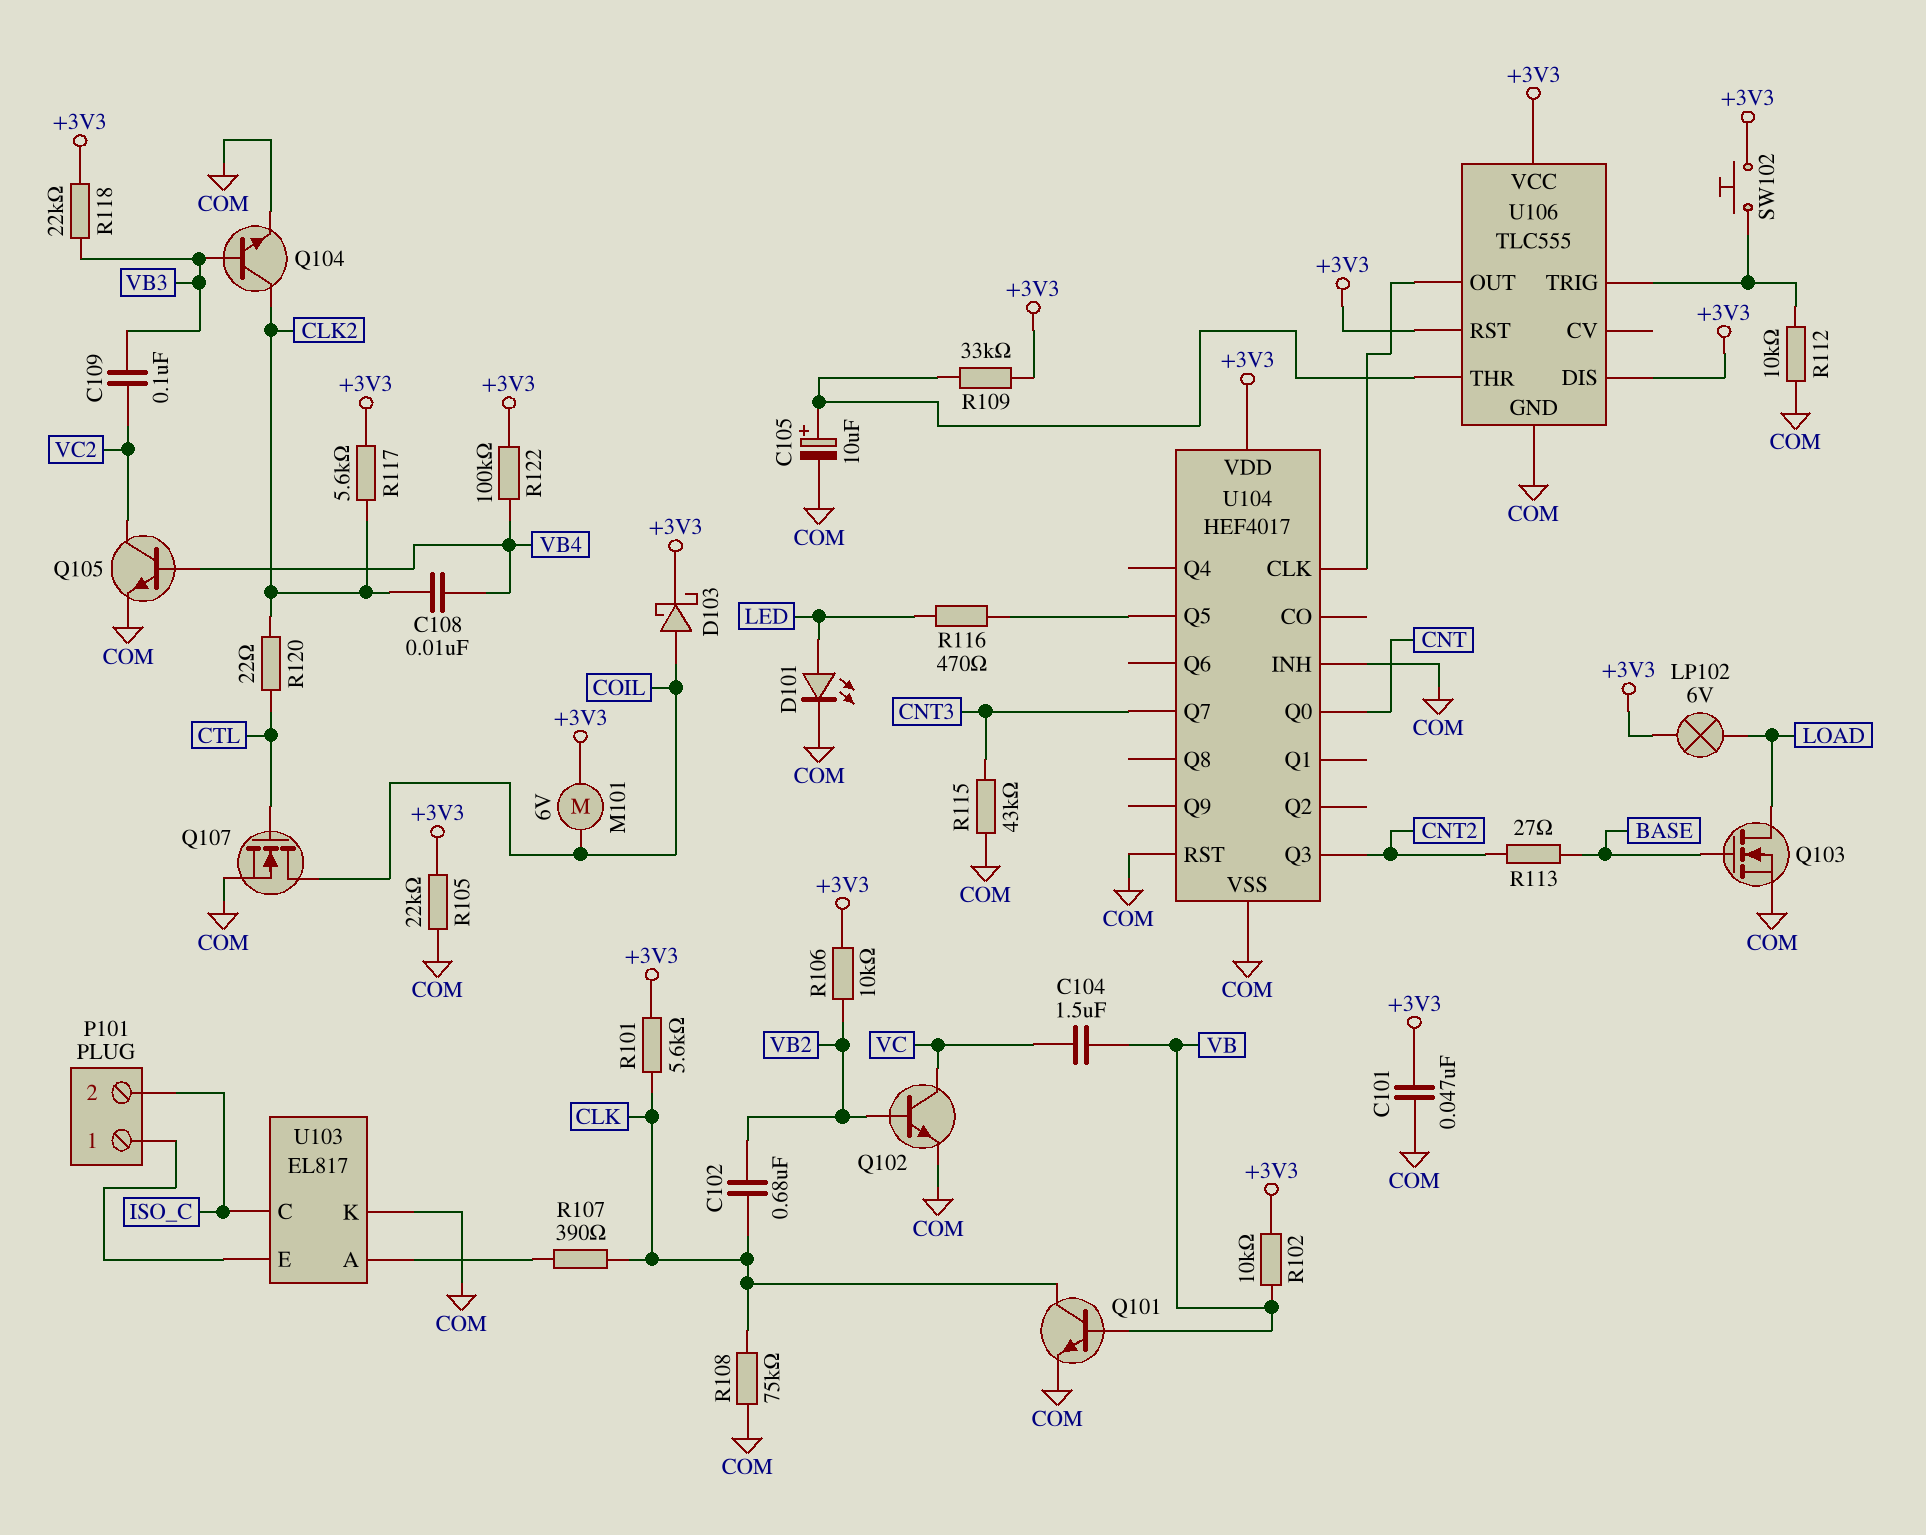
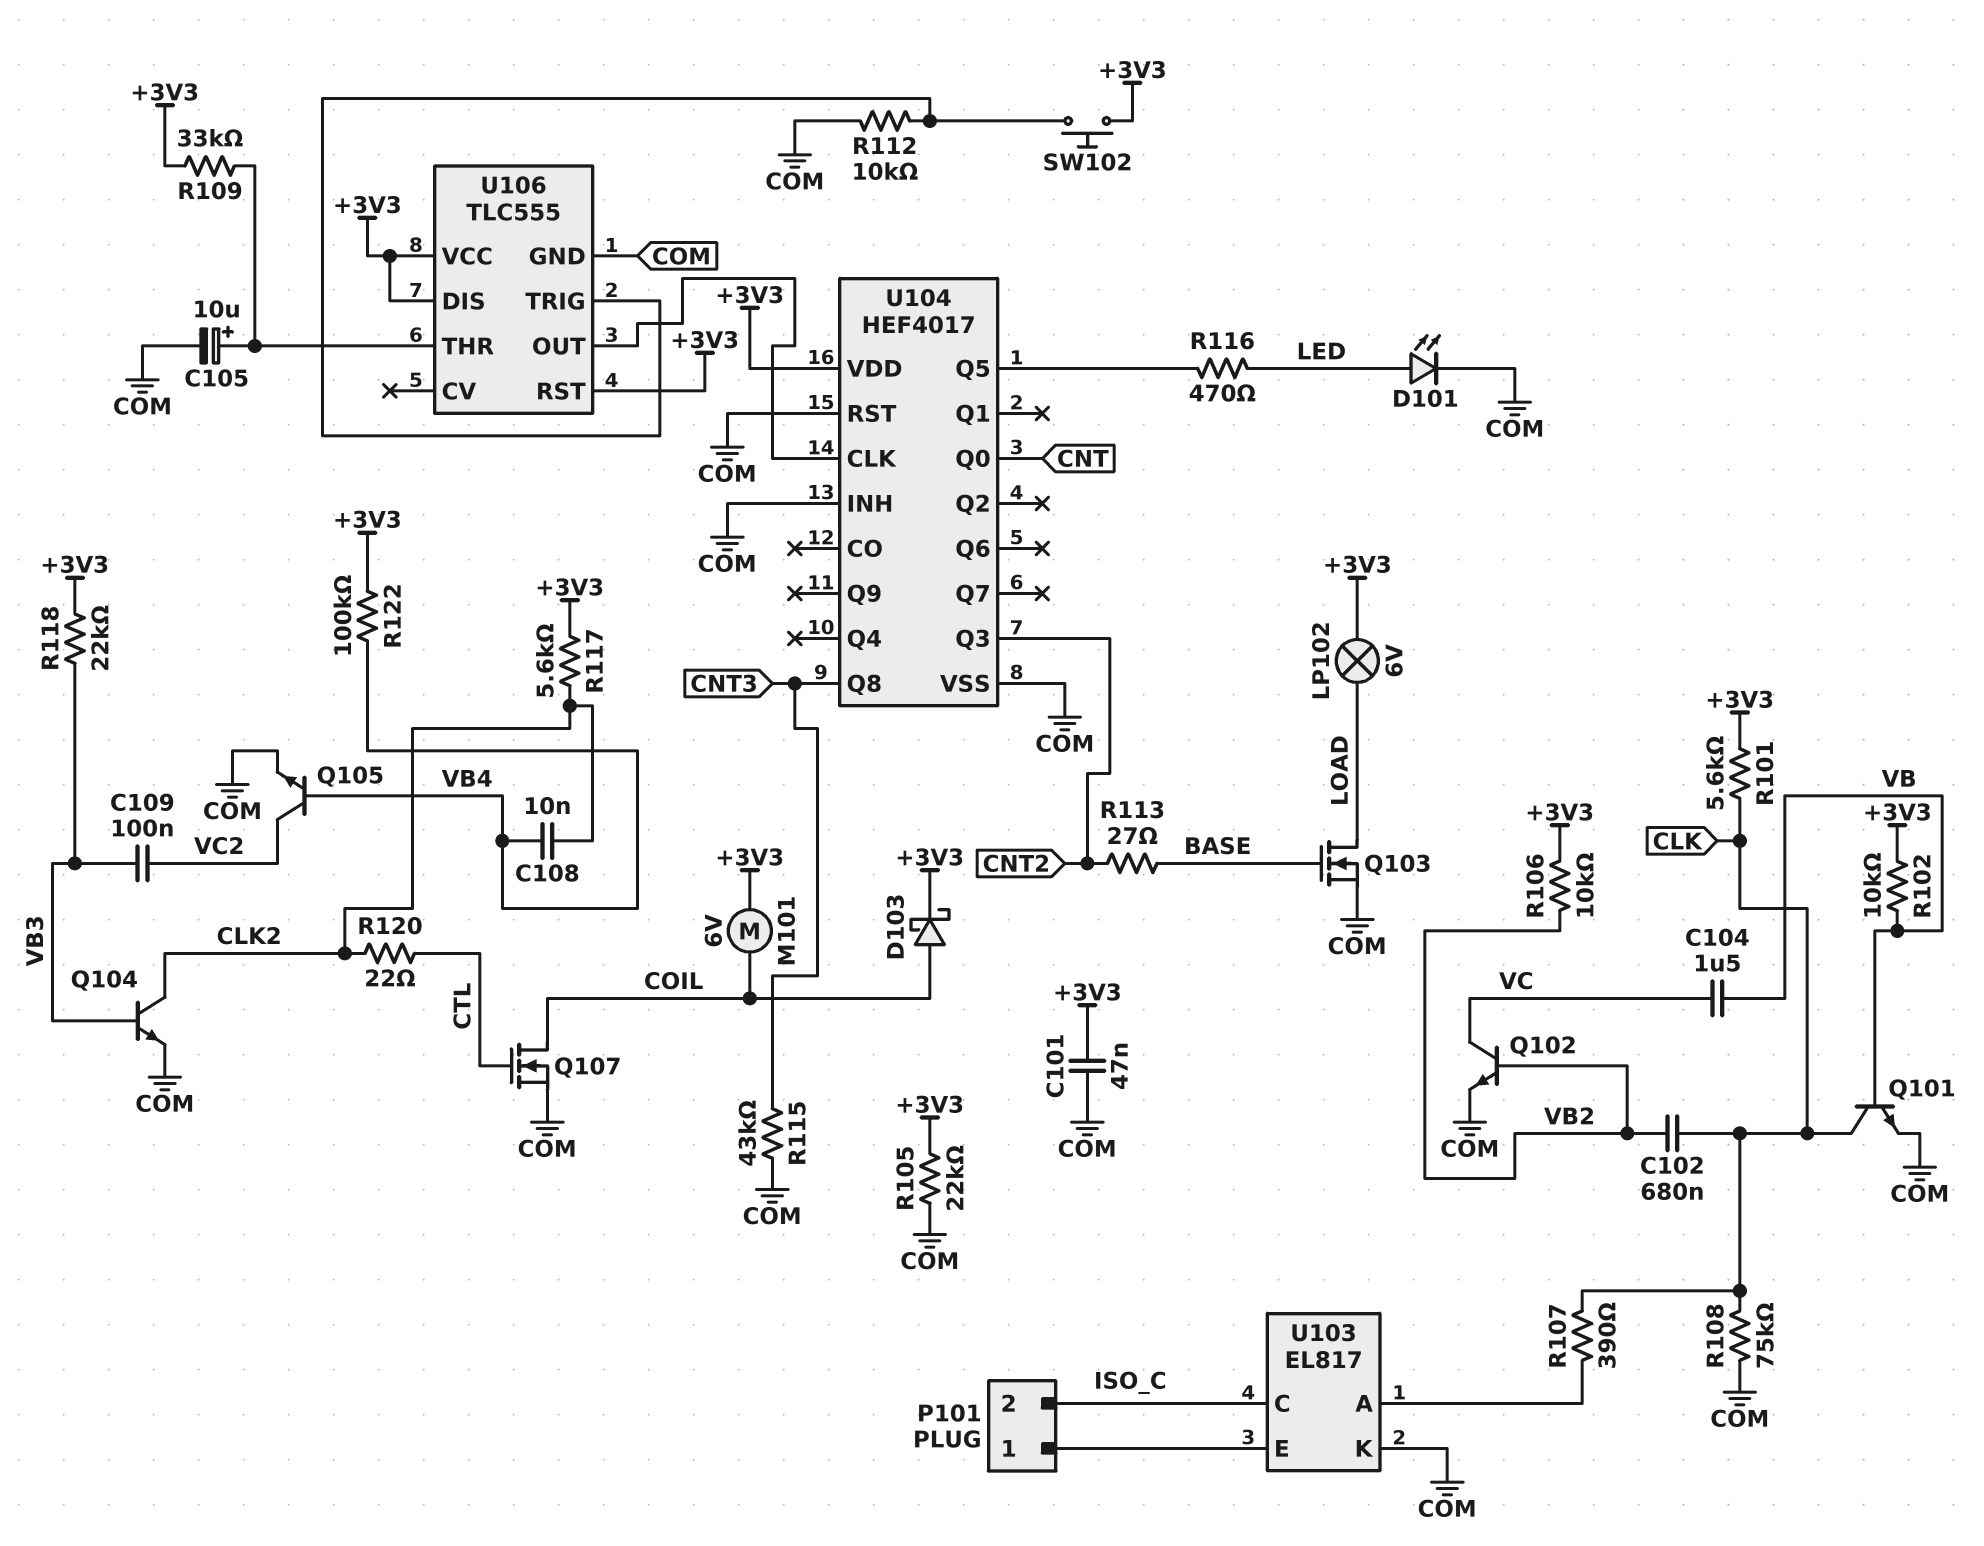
U104 pin Q7: CNT3 -> none
U104 pin Q8: none -> CNT3

